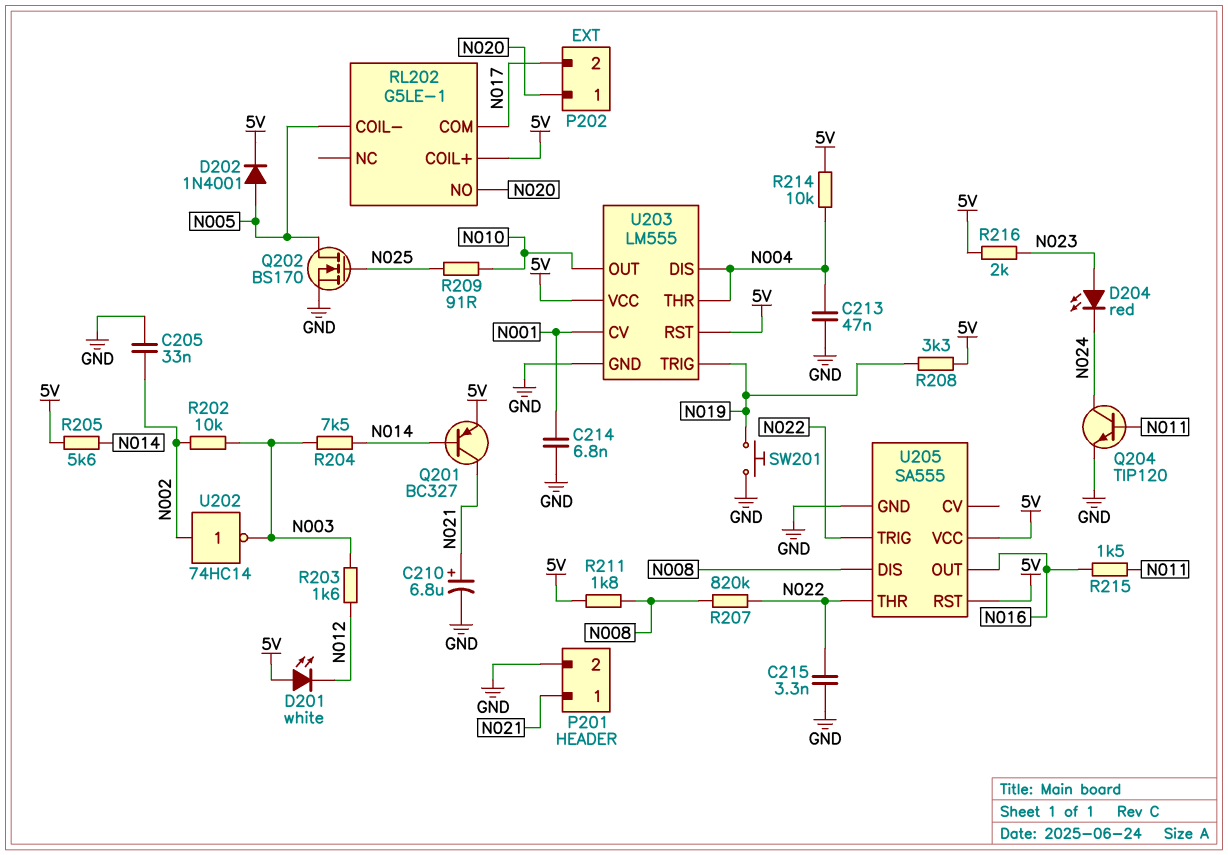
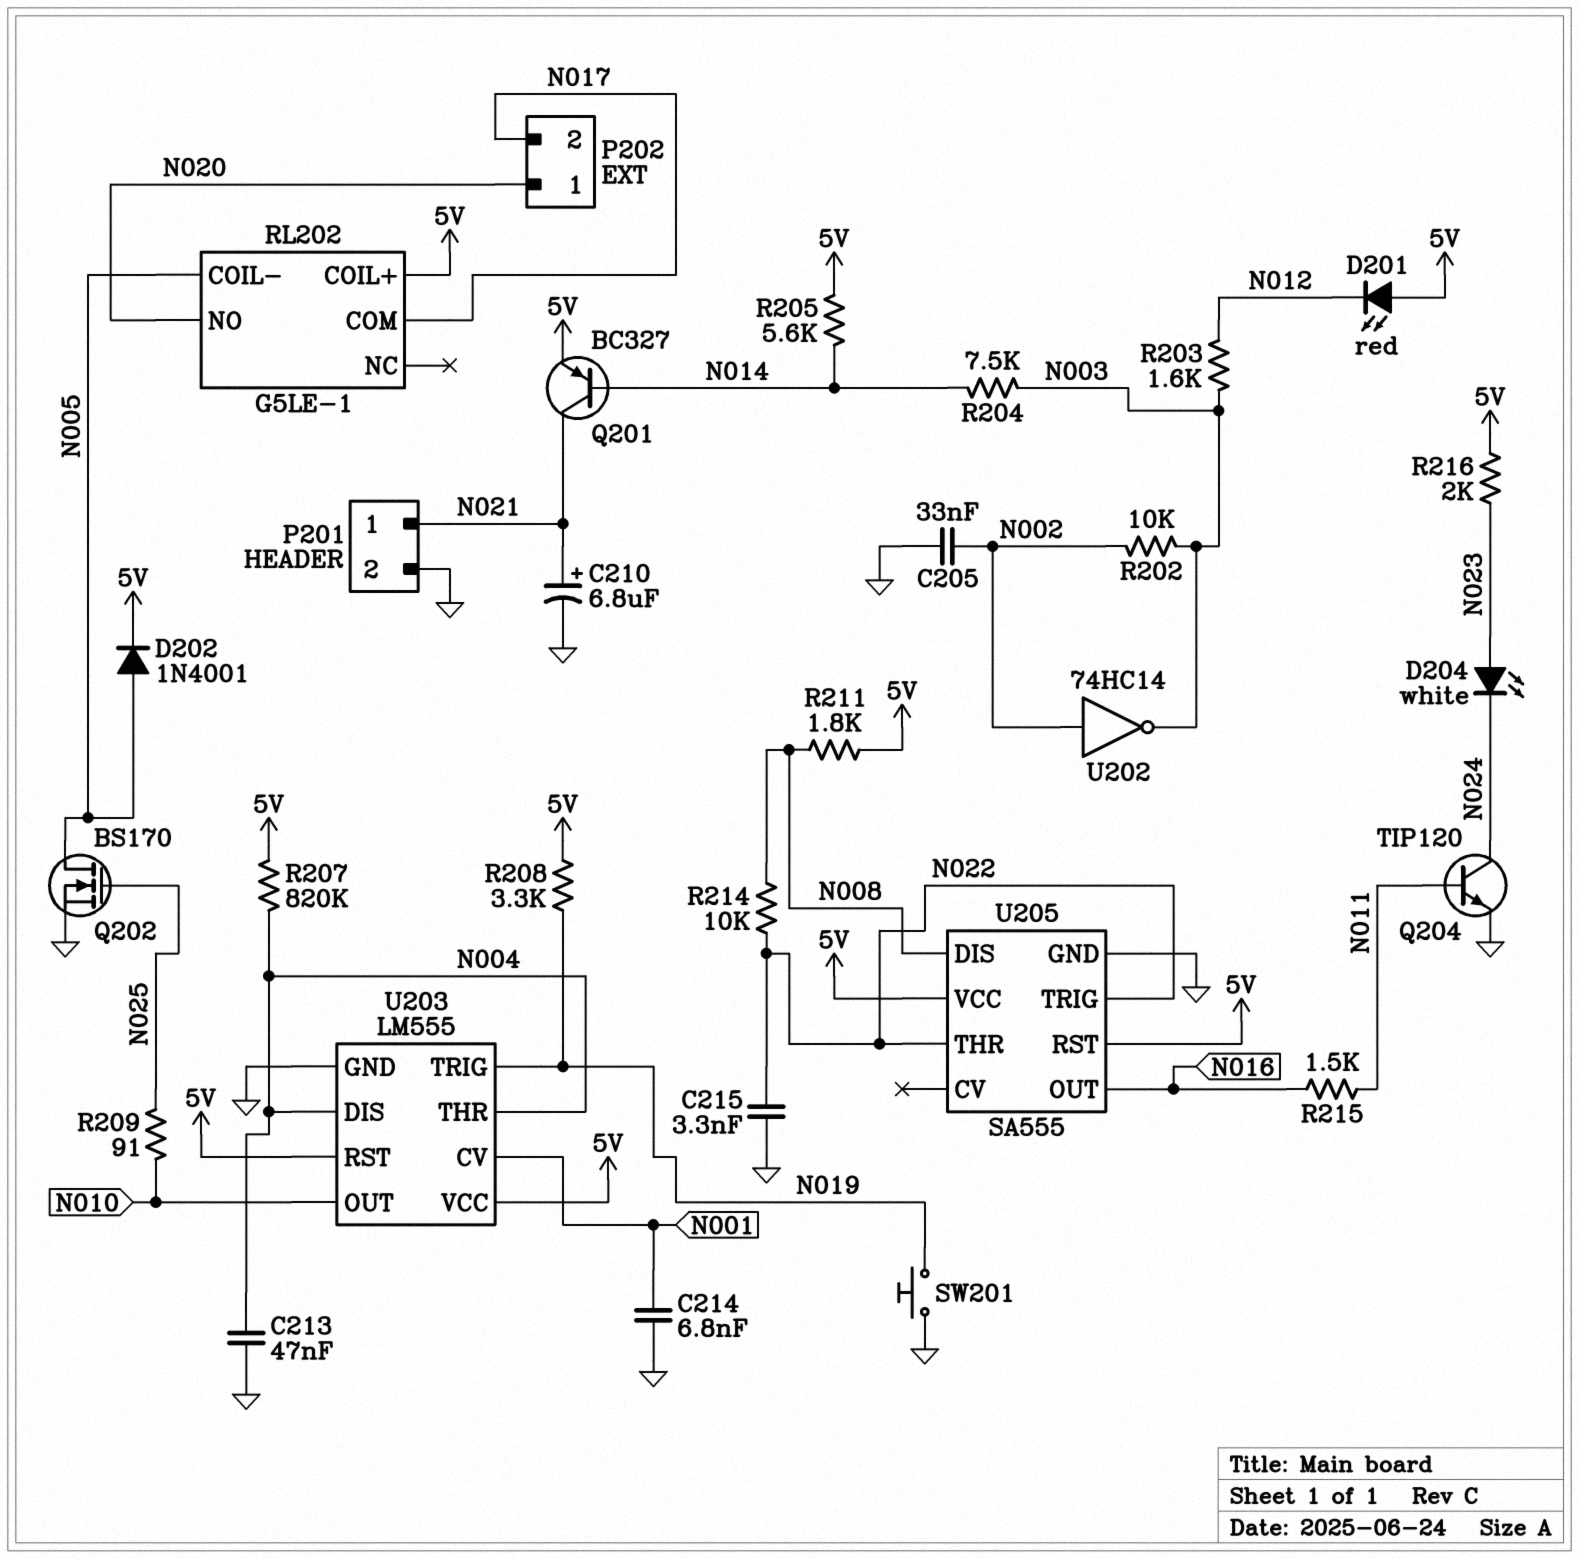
D201: LED white (A 5V, K N012) -> LED red (A 5V, K N012)
D204: LED red (A N023, K N024) -> LED white (A N023, K N024)
R207: 820k (N008, N022) -> 820k (5V, N004)
R214: 10k (5V, N004) -> 10k (N008, N022)

